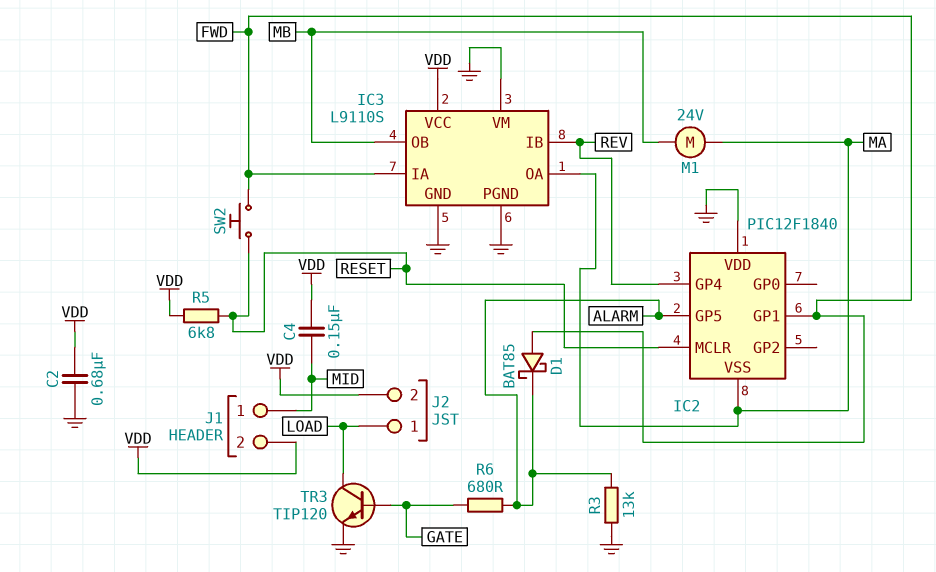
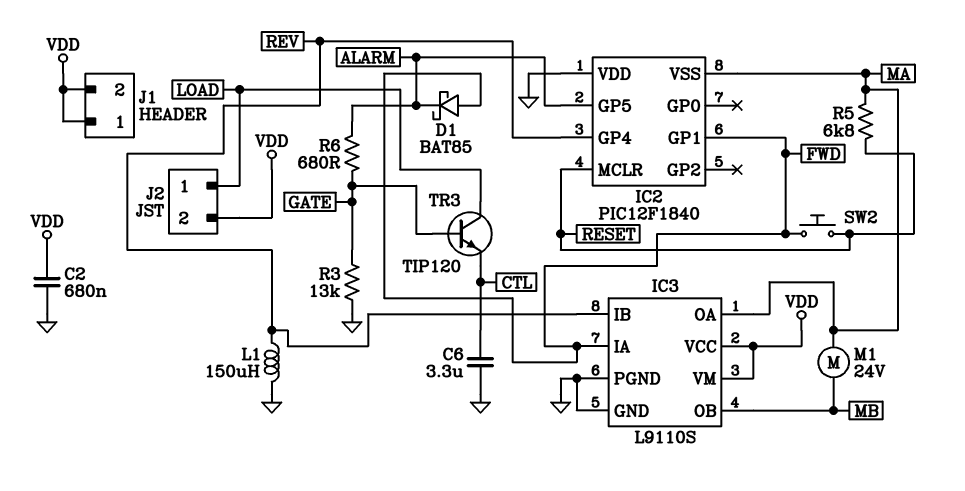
C4: 150nF (MID, VDD) -> none
C6: none -> 3.3uF (CTL, GND)
IC3 pin VM: GND -> VDD
J1 pin 1: MID -> VDD
L1: none -> 150uH (GND, REV)
R3: 13k (ALARM, GND) -> 13k (GATE, GND)
R5: 6.8k (RESET, VDD) -> 6.8k (MA, RESET)
TR3: NPN TIP120 (B GATE, C LOAD, E GND) -> NPN TIP120 (B GATE, C LOAD, E CTL)

